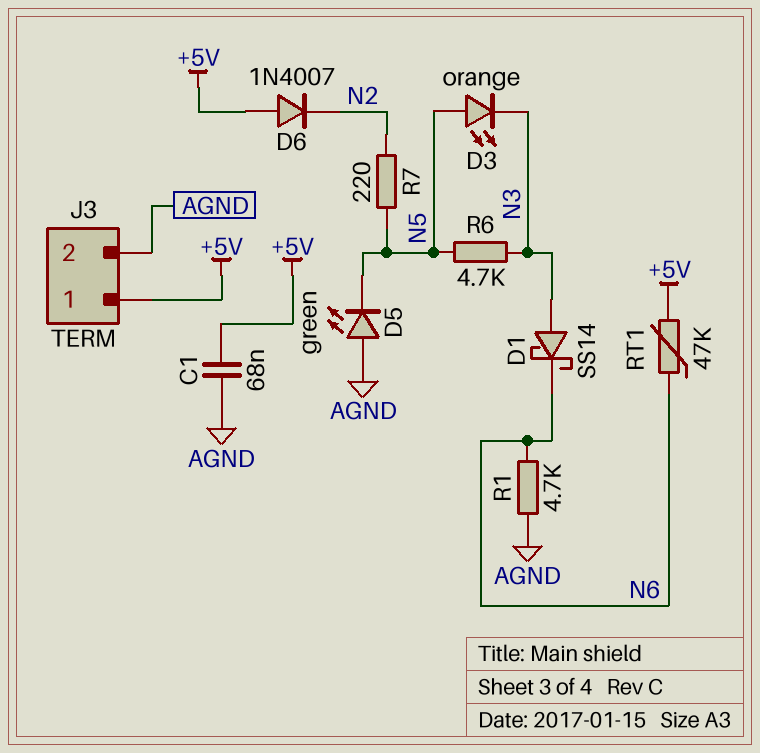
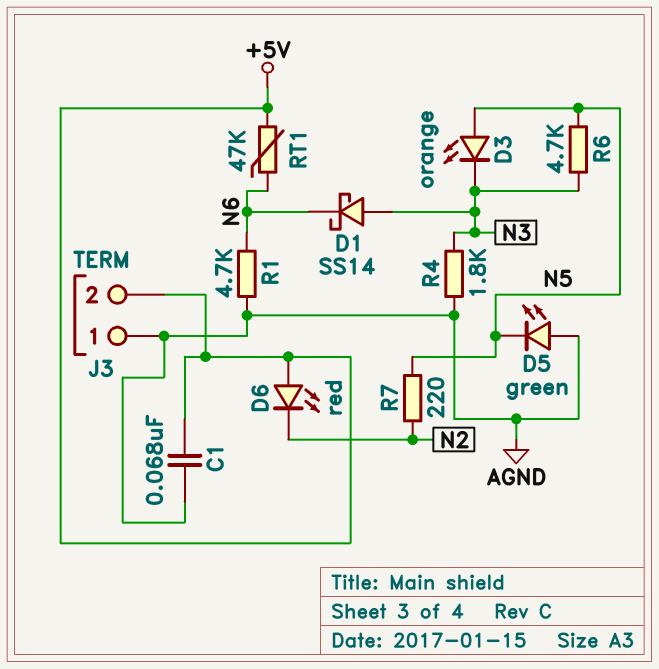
D6: diode 1N4007 (A +5V, K N2) -> LED red (A +5V, K N2)
J3 pin 1: +5V -> AGND
J3 pin 2: AGND -> +5V
R4: none -> 1.8k (AGND, N3)

